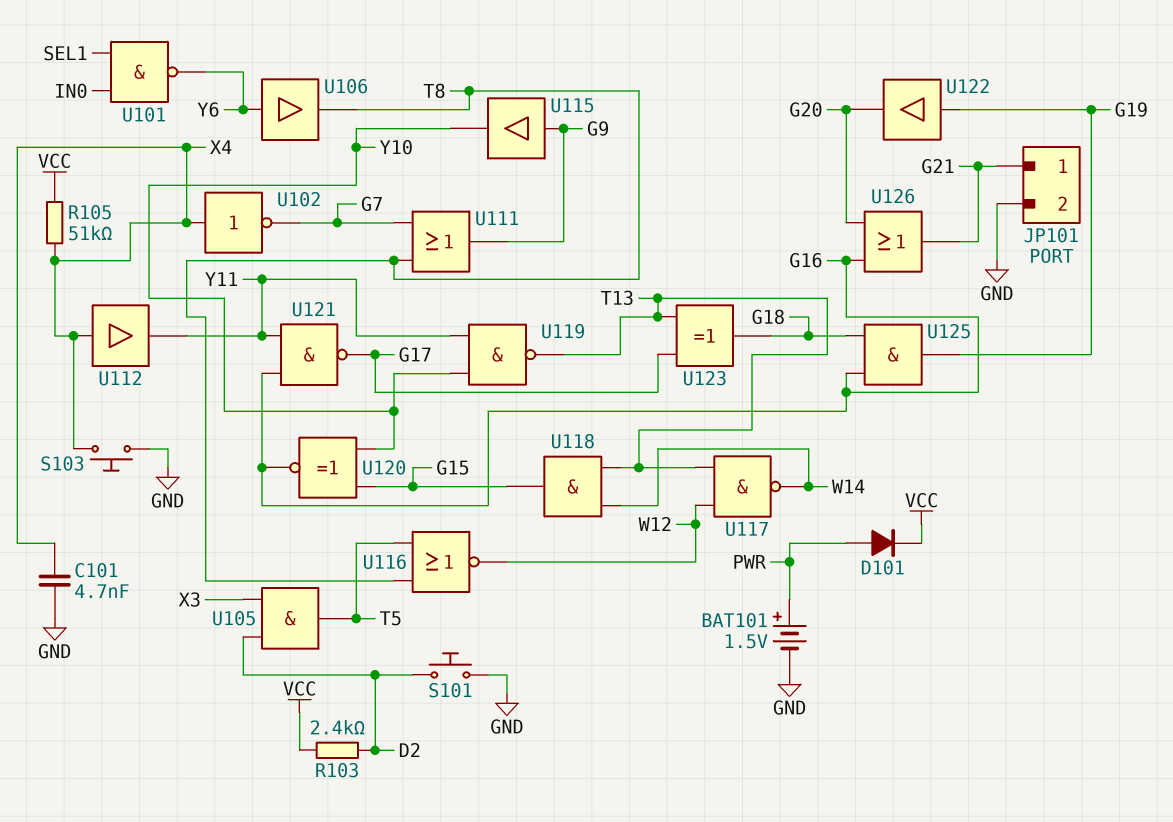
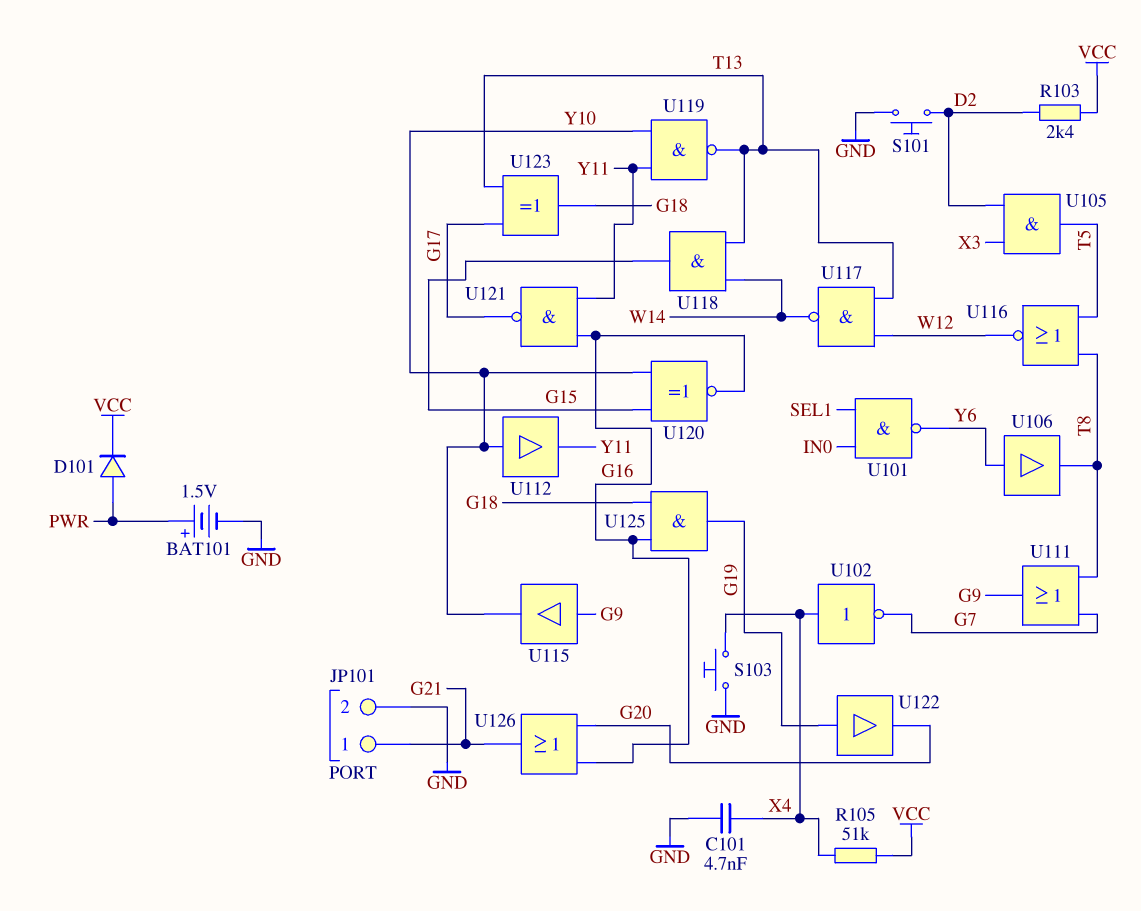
U112: buffer (in X4, out Y11) -> buffer (in Y10, out Y11)

